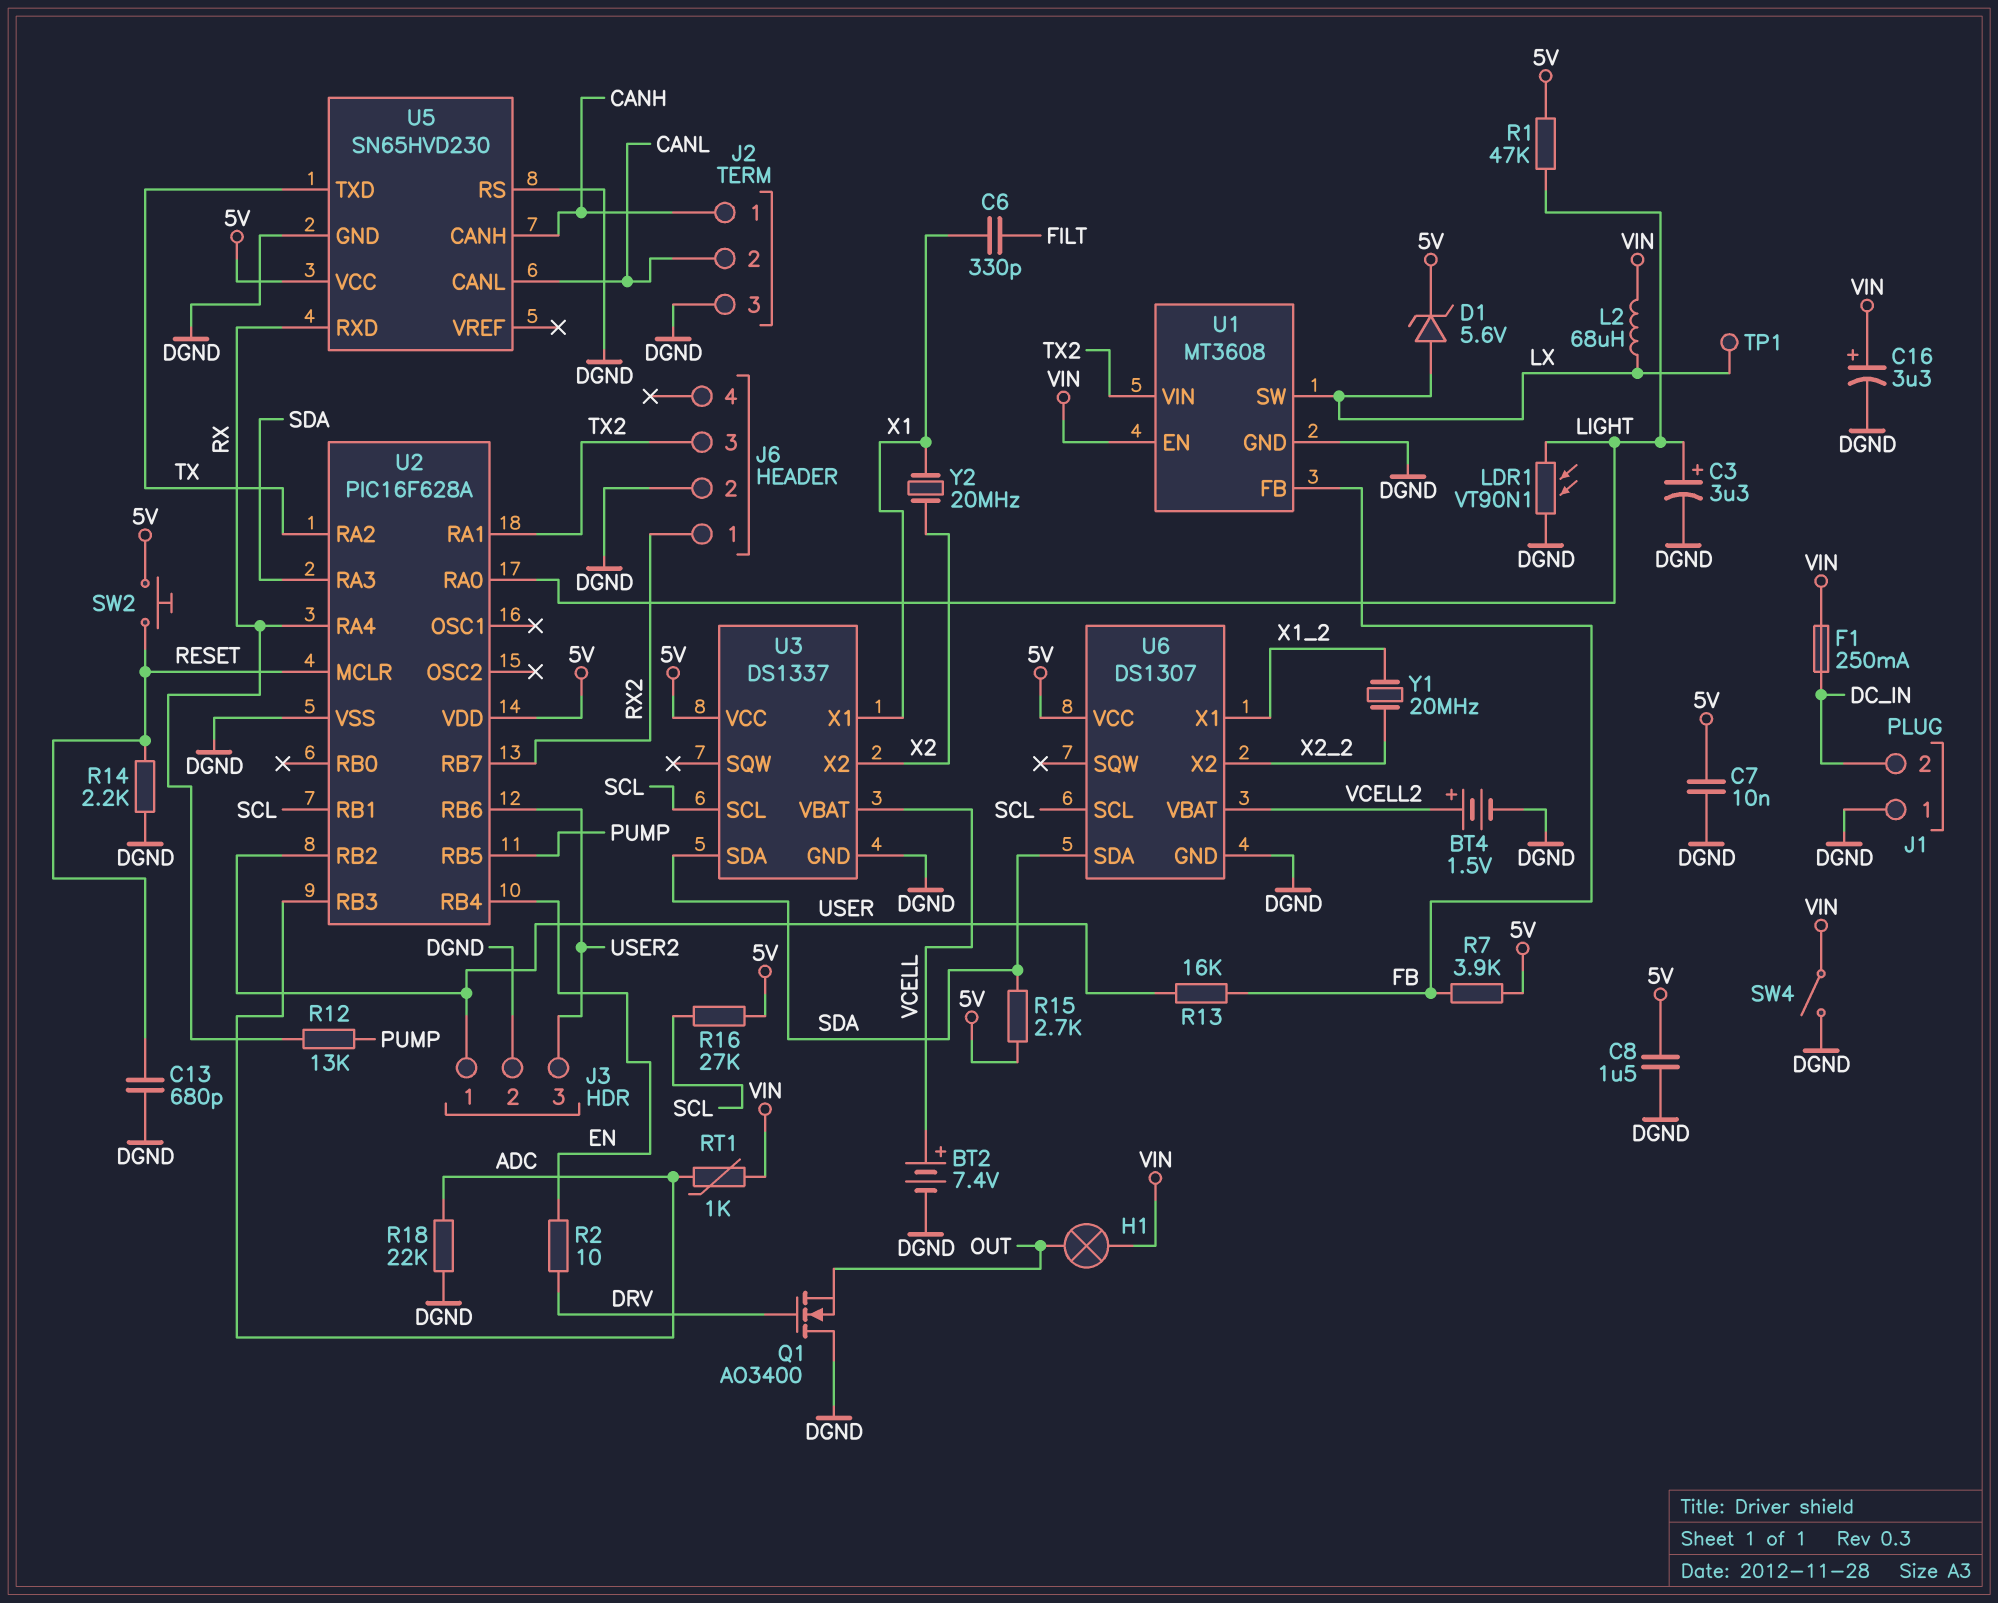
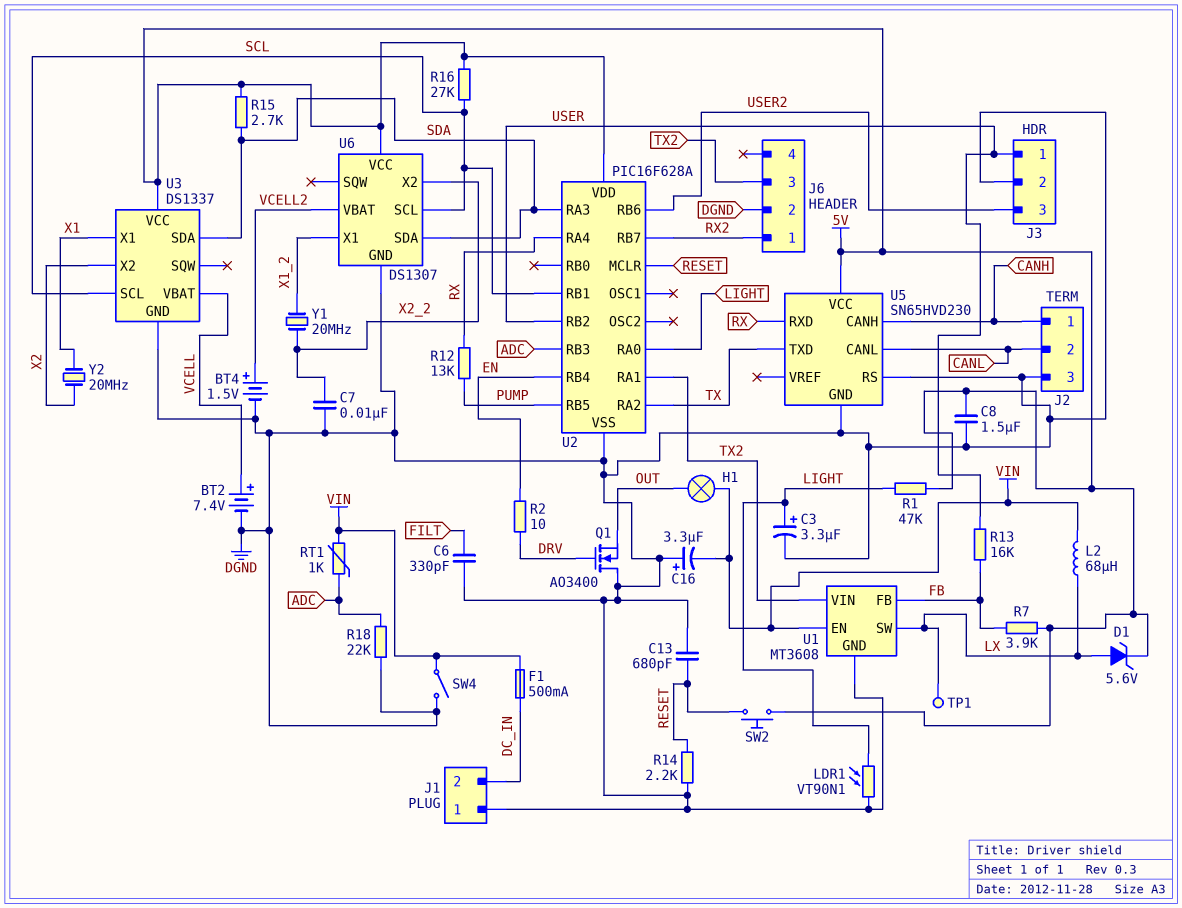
C6: 330pF (FILT, X1) -> 330pF (DGND, FILT)
C7: 10nF (5V, DGND) -> 10nF (DGND, X2_2)
C16: 3.3uF (plus VIN, minus DGND) -> 3.3uF (plus DGND, minus VIN)
F1: 250mA (DC_IN, VIN) -> 500mA (DC_IN, VIN)

